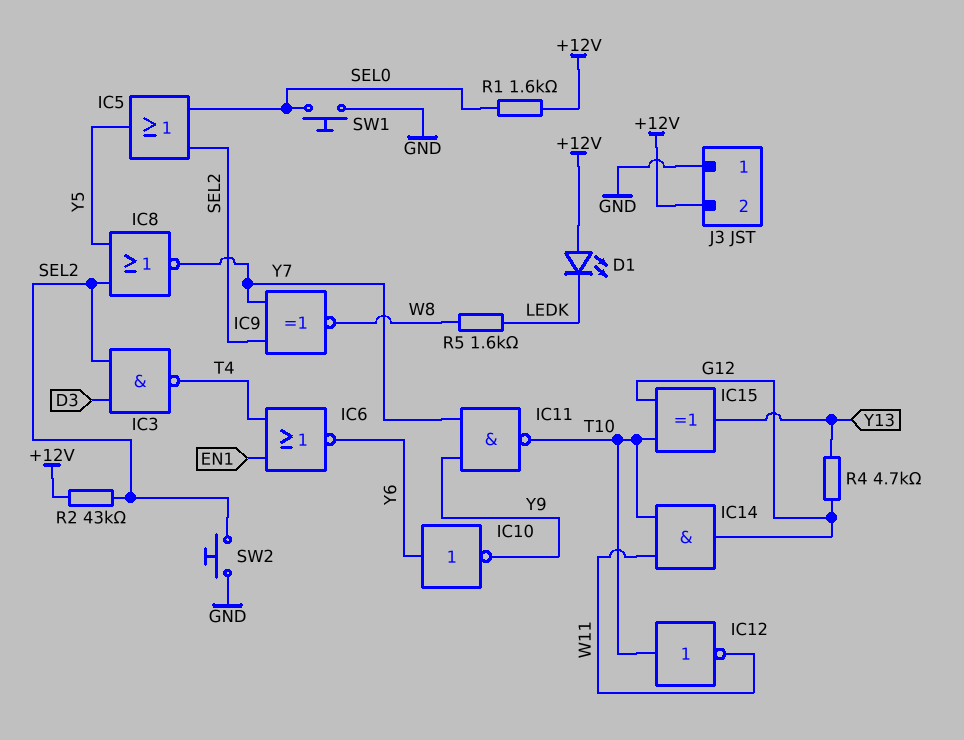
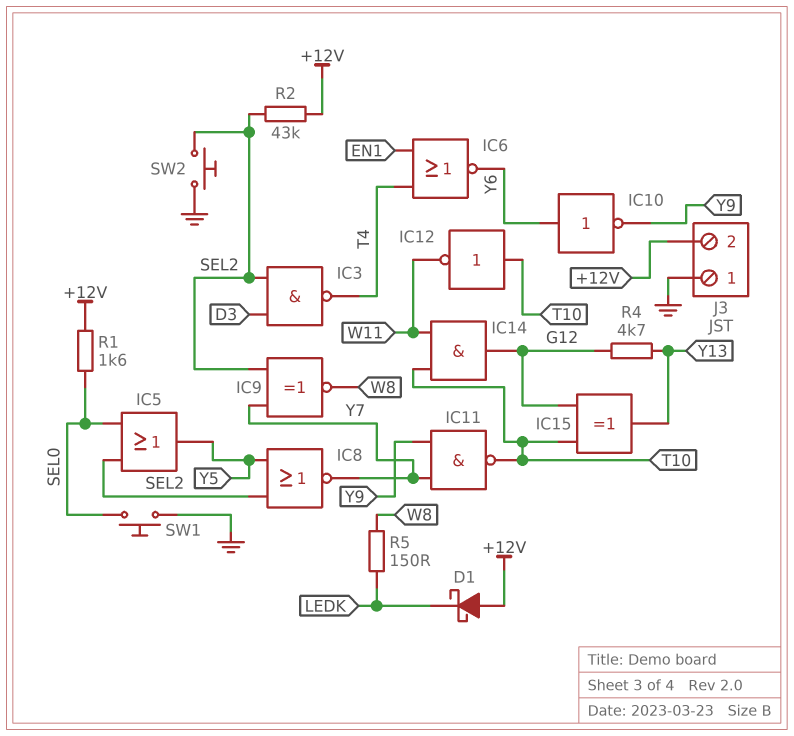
D1: LED (A +12V, K LEDK) -> schottky (A +12V, K LEDK)
R5: 1.6k (LEDK, W8) -> 150 (LEDK, W8)

